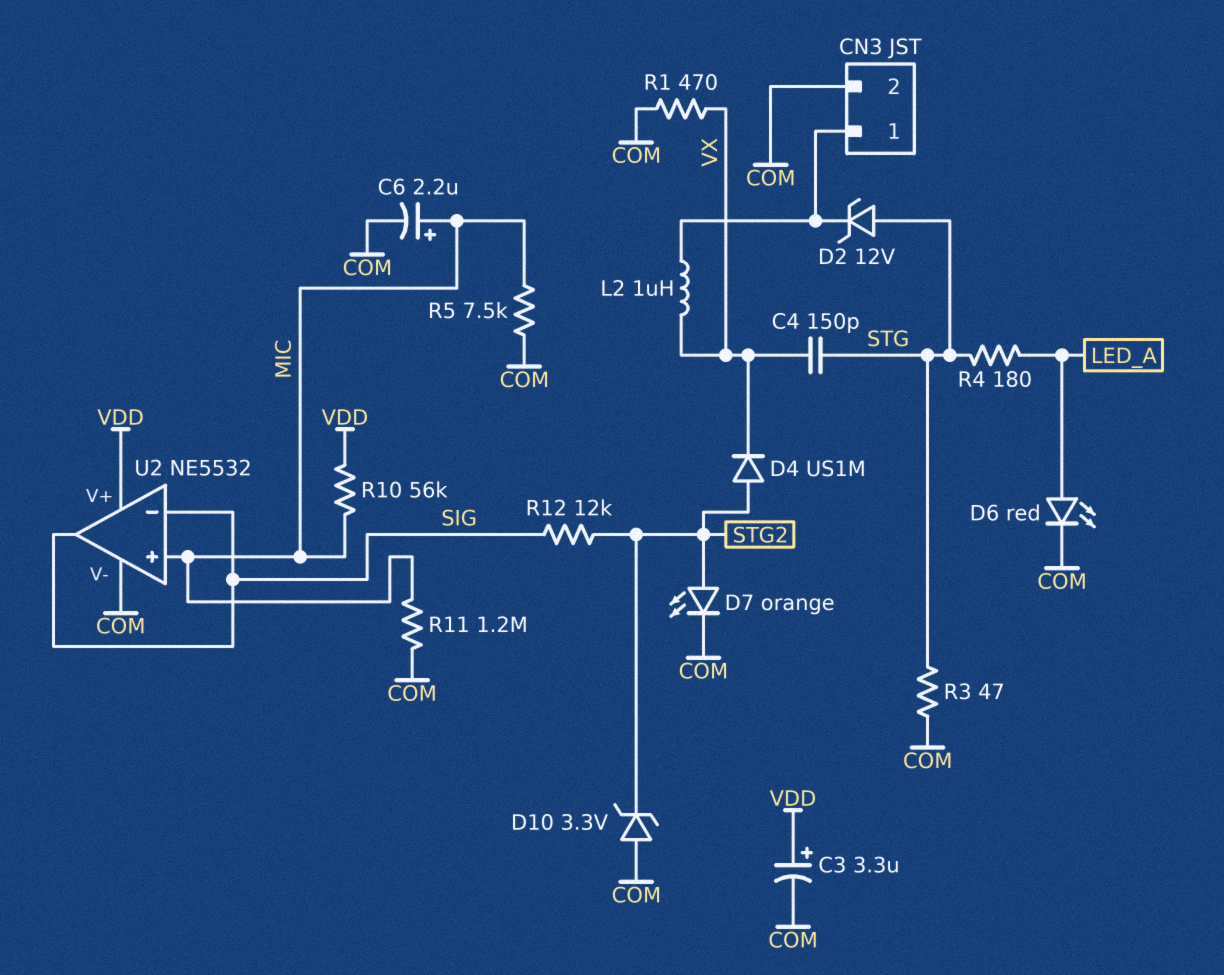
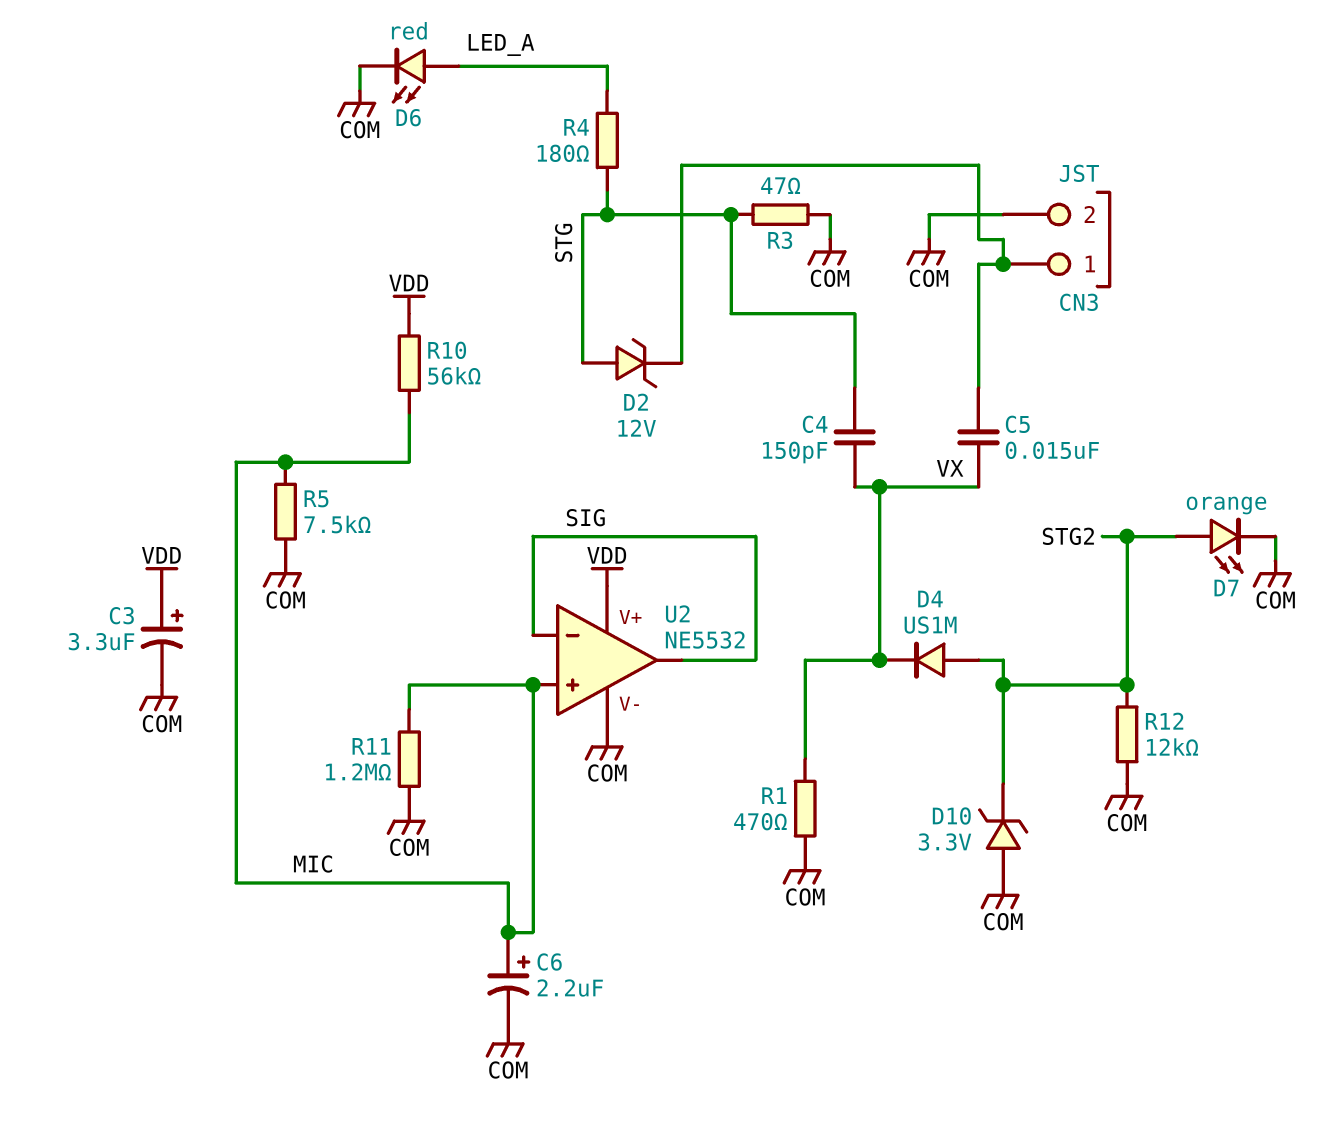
C5: none -> 15nF (CN3/1, VX)
L2: 1uH (CN3/1, VX) -> none
R12: 12k (SIG, STG2) -> 12k (COM, STG2)

